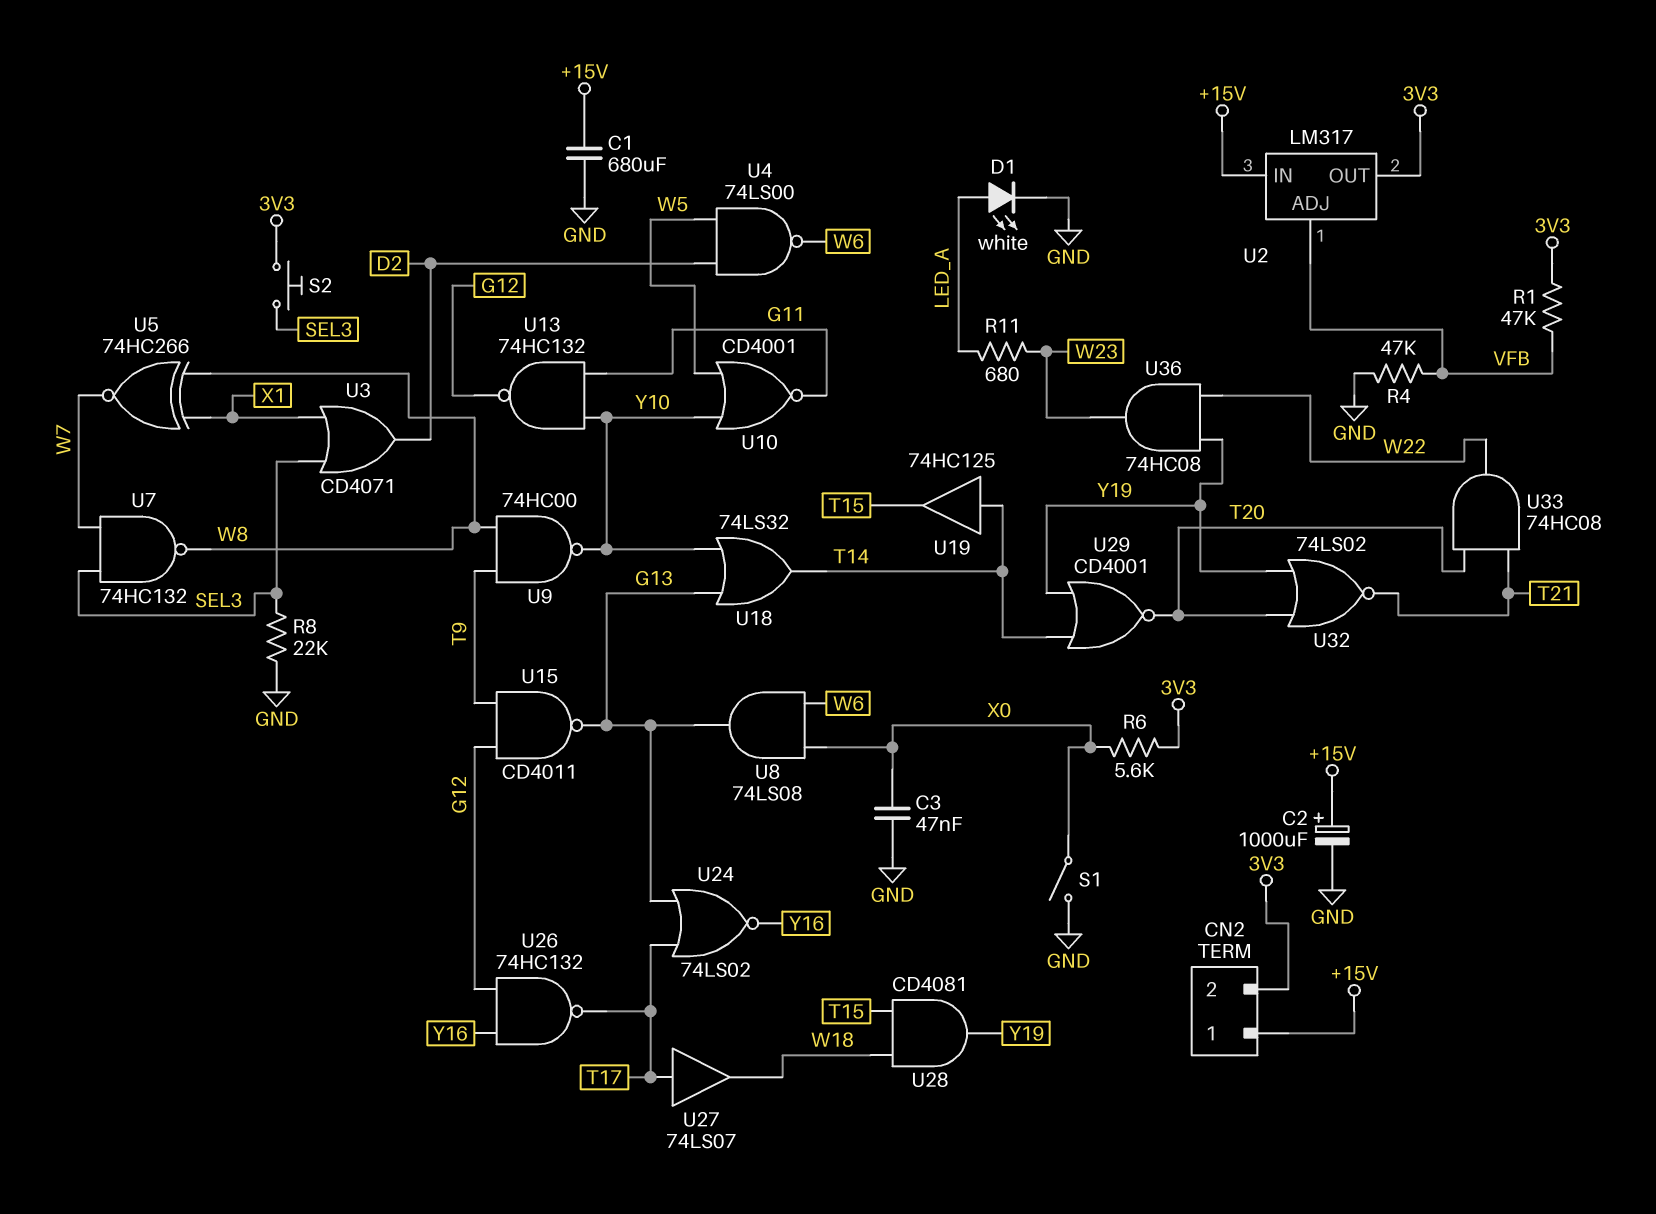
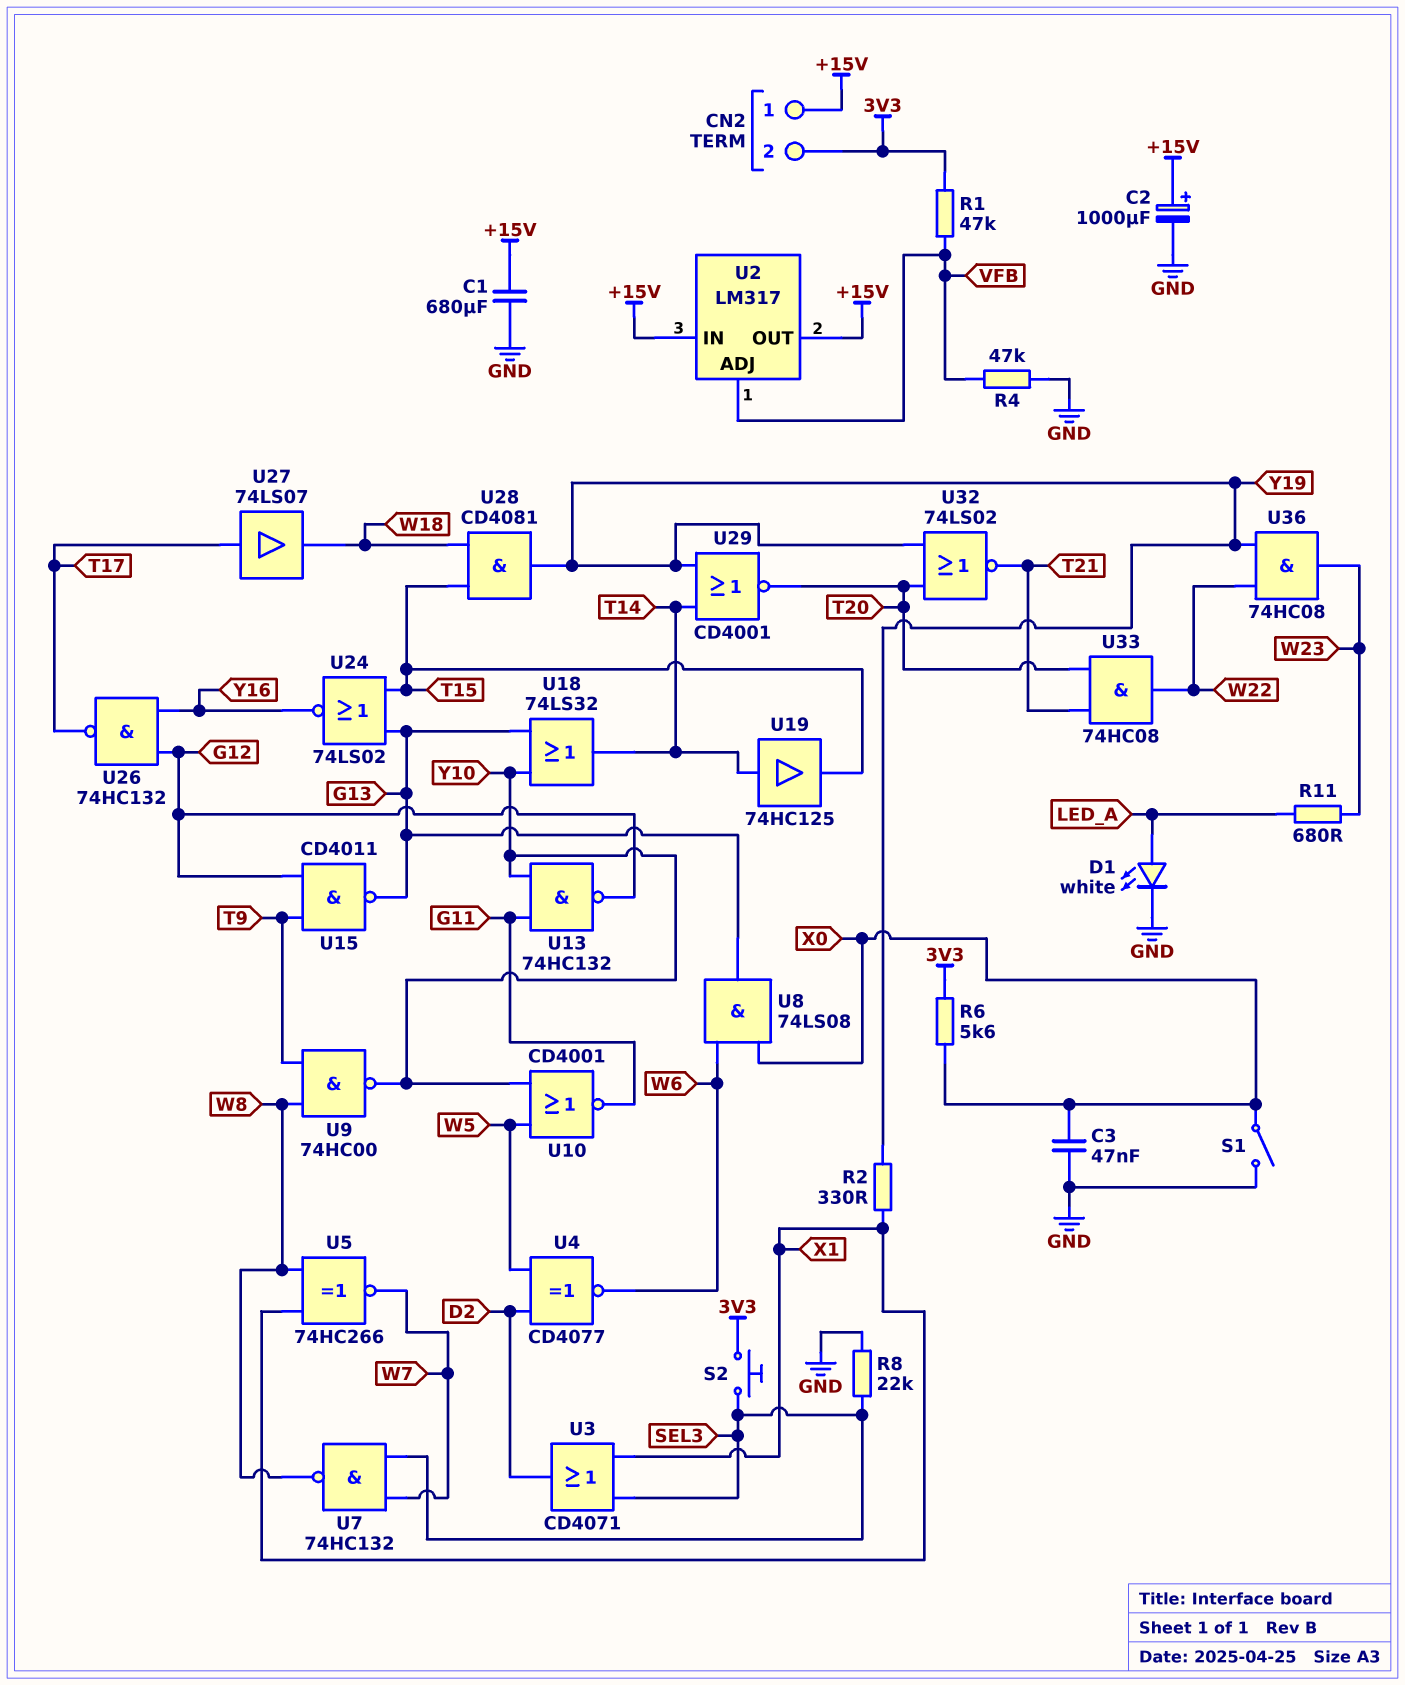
R2: none -> 330 (X1, Y19)
U2 pin OUT: 3V3 -> +15V
U4: NAND 74LS00 (in D2, in W5, out W6) -> XNOR CD4077 (in D2, in W5, out W6)
U24: NOR 74LS02 (in G13, in T17, out Y16) -> NOR 74LS02 (in G13, in T15, out Y16)

